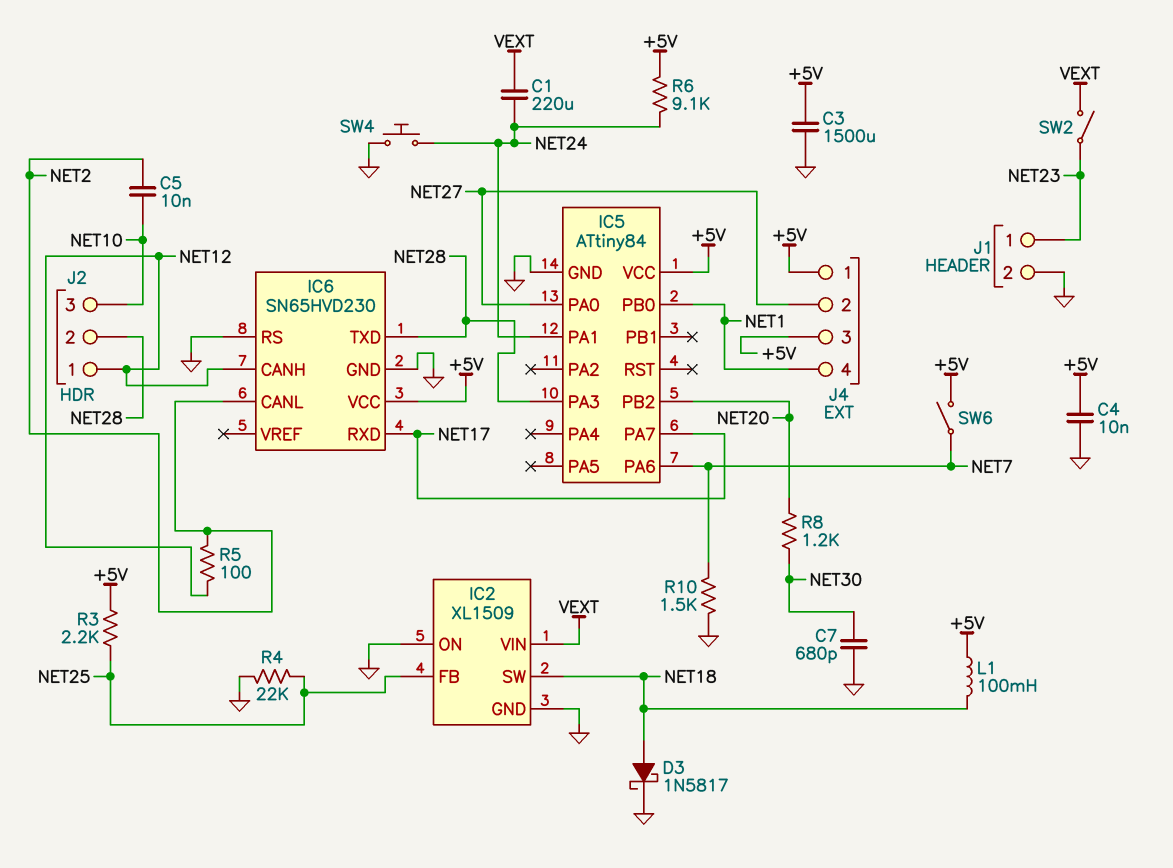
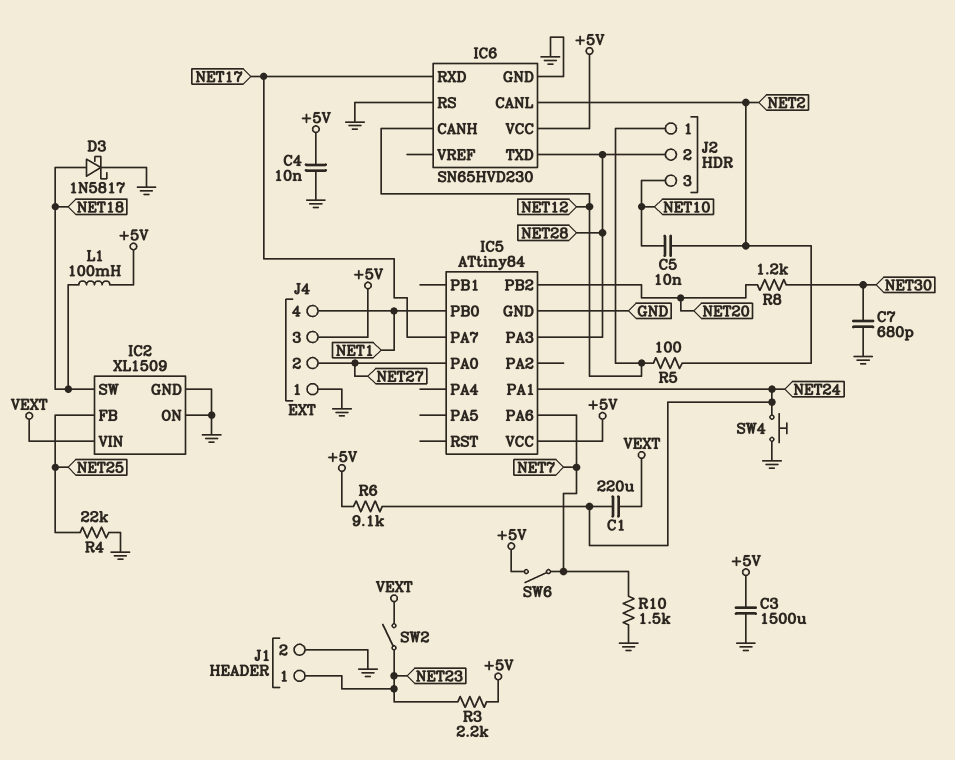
J4 pin 1: +5V -> GND
R3: 2.2k (+5V, NET25) -> 2.2k (+5V, NET23)

